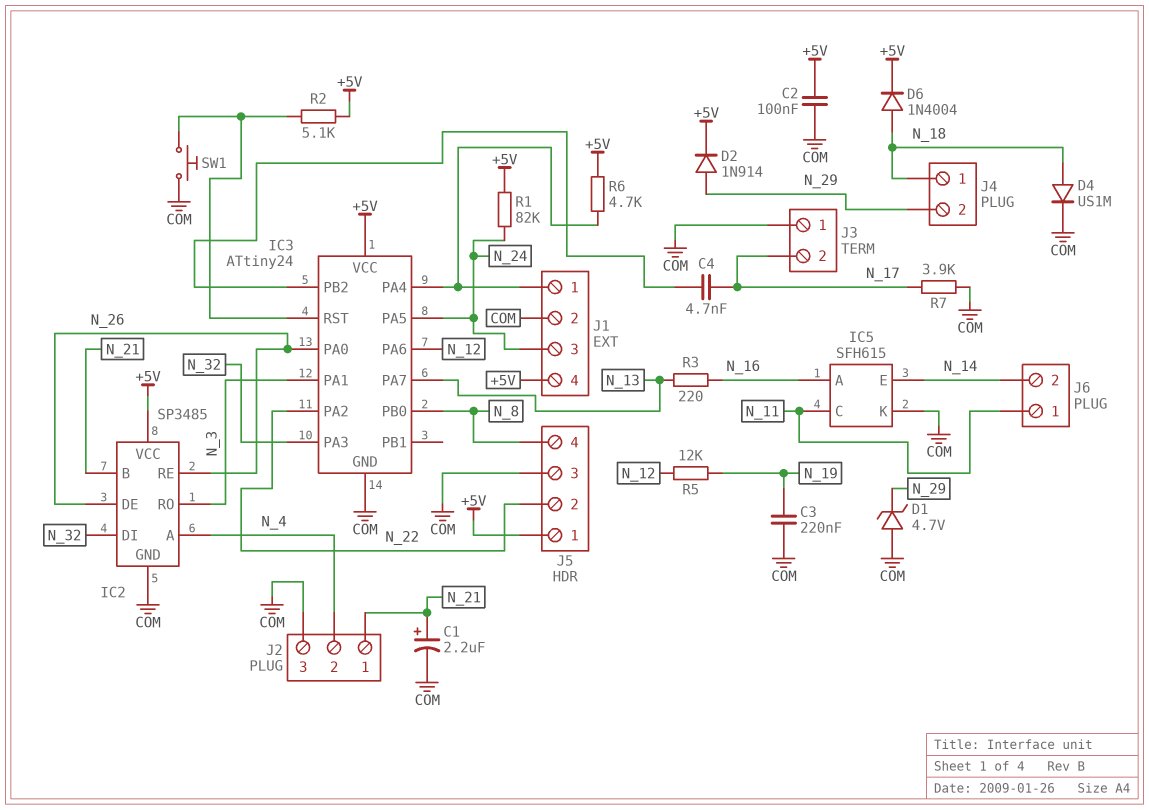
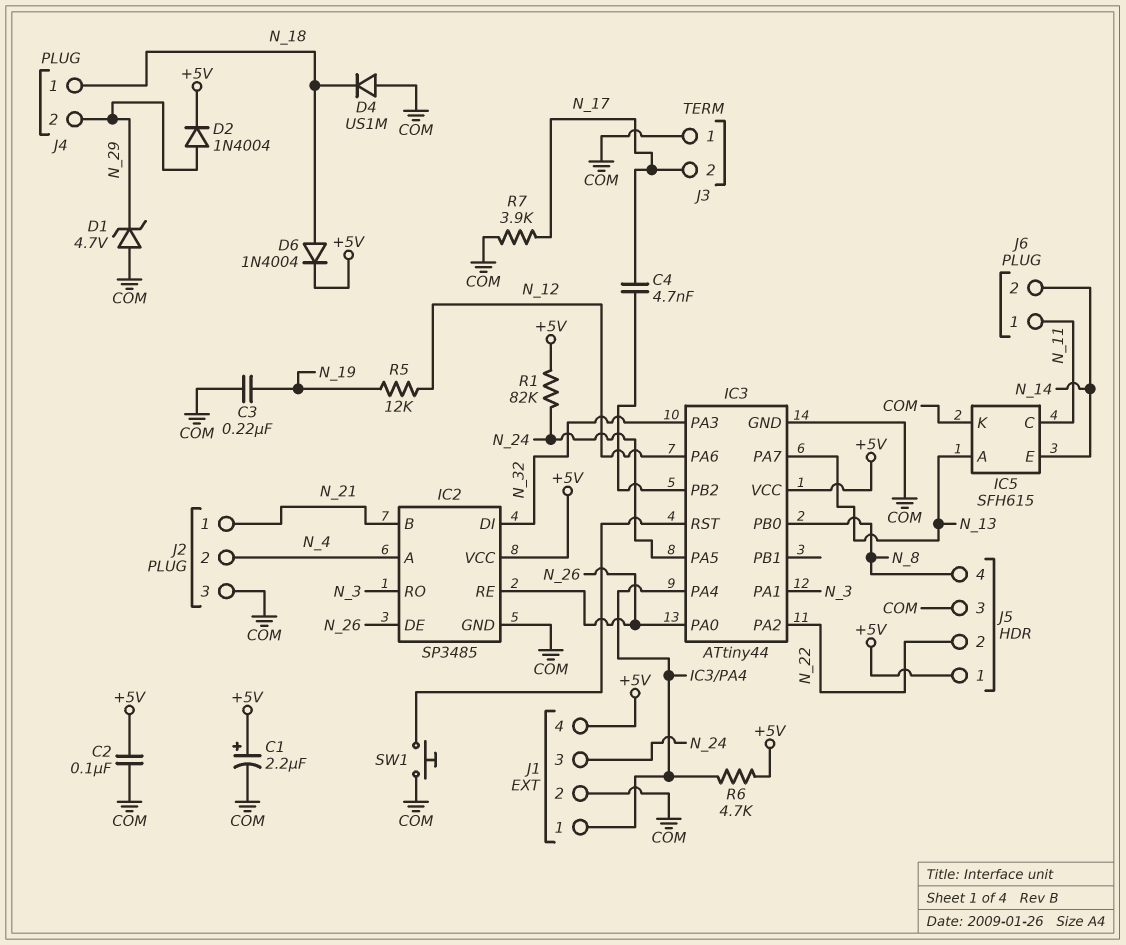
C1: 2.2uF (plus N_21, minus COM) -> 2.2uF (plus +5V, minus COM)
D2: diode 1N914 (A N_29, K +5V) -> diode 1N4004 (A N_29, K +5V)
D4: diode US1M (A N_18, K COM) -> diode US1M (A COM, K N_18)
IC3: ATtiny24 -> ATtiny44
IC5 pin A: N_16 -> N_13
R2: 5.1k (+5V, IC3/RST) -> none
R3: 220 (N_13, N_16) -> none

